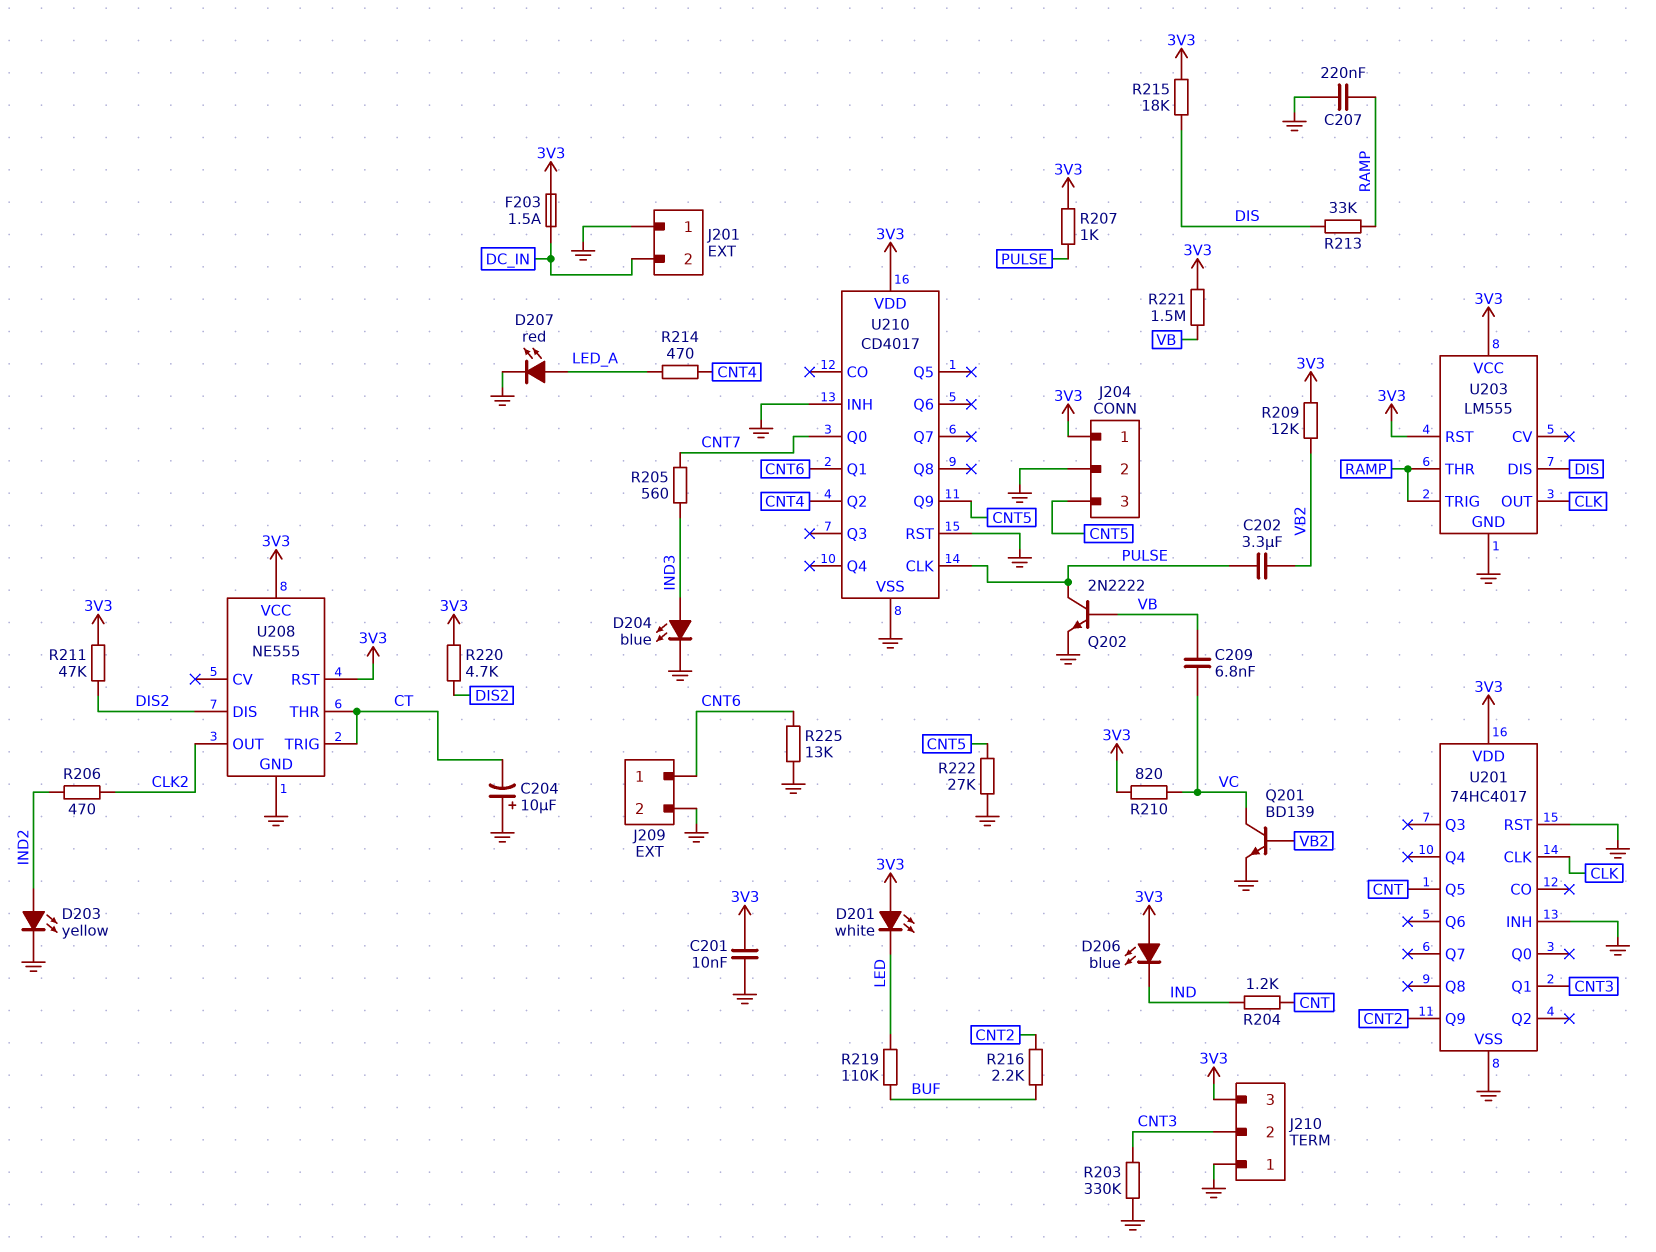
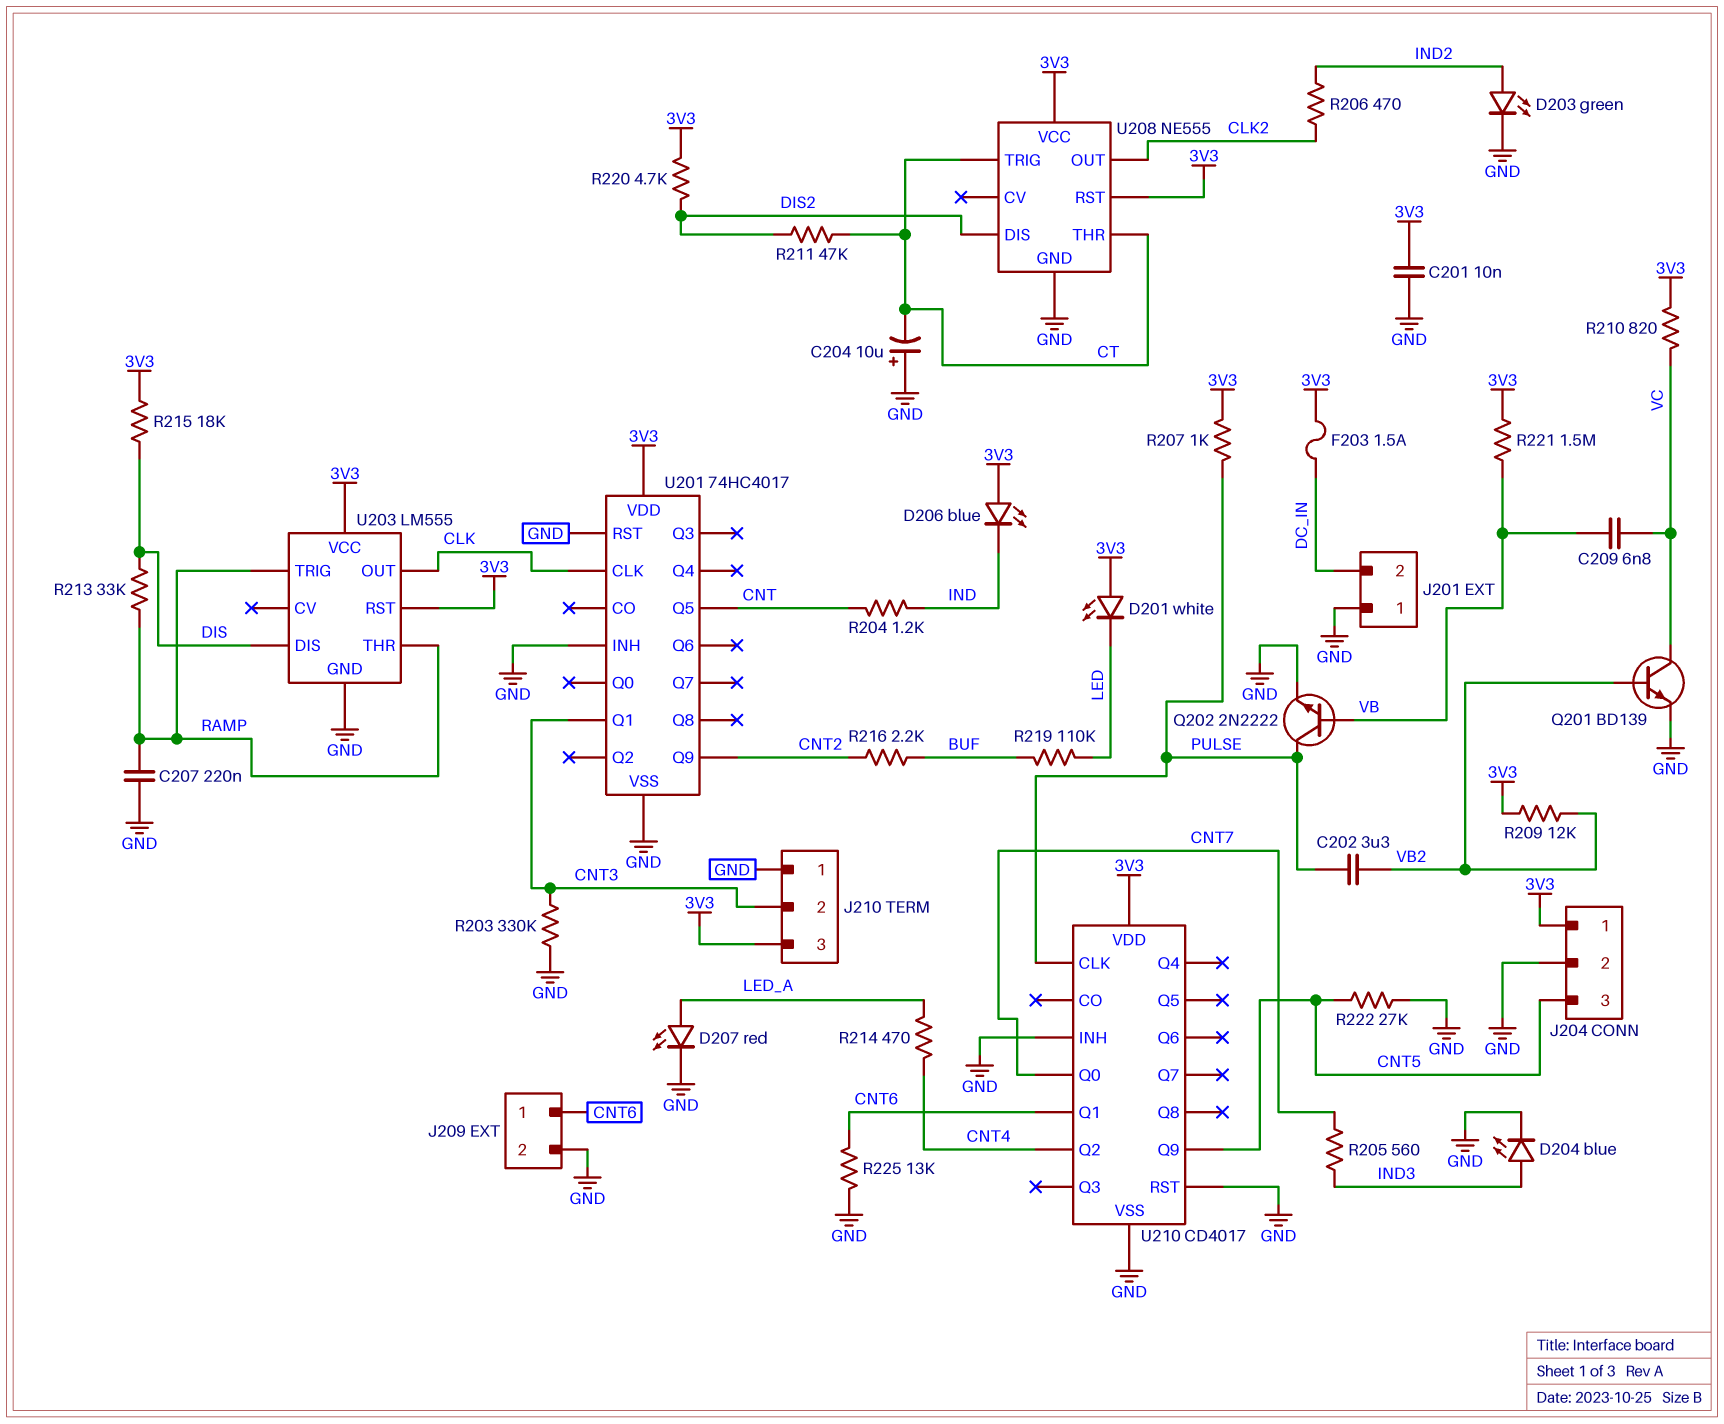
D203: LED yellow (A IND2, K GND) -> LED green (A IND2, K GND)
R211: 47k (3V3, DIS2) -> 47k (CT, DIS2)

